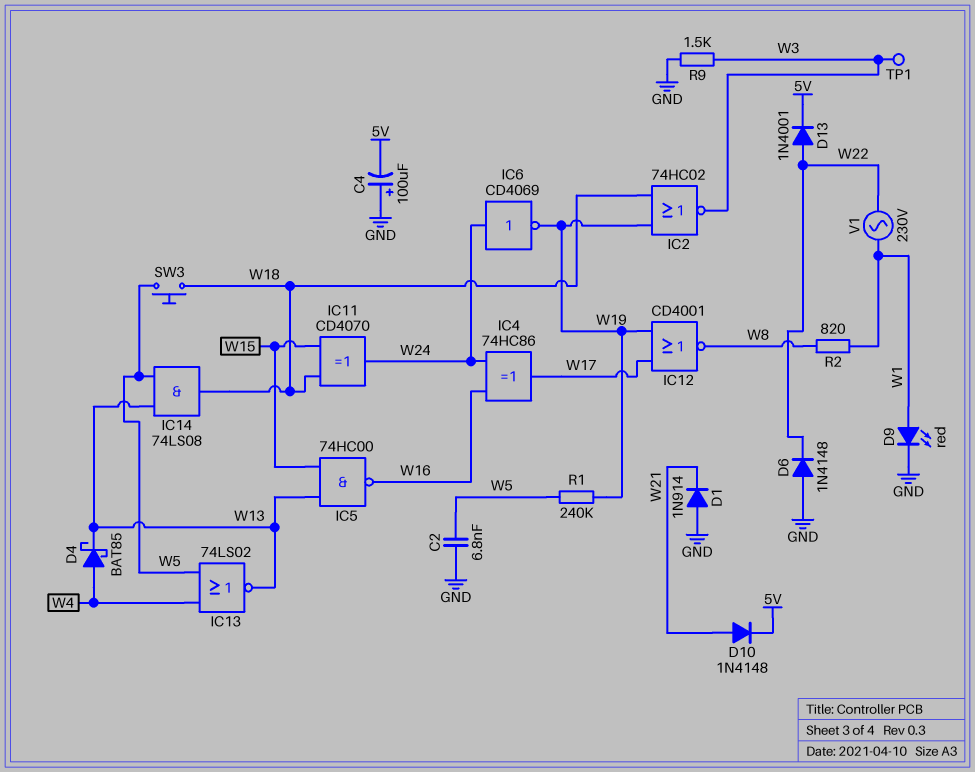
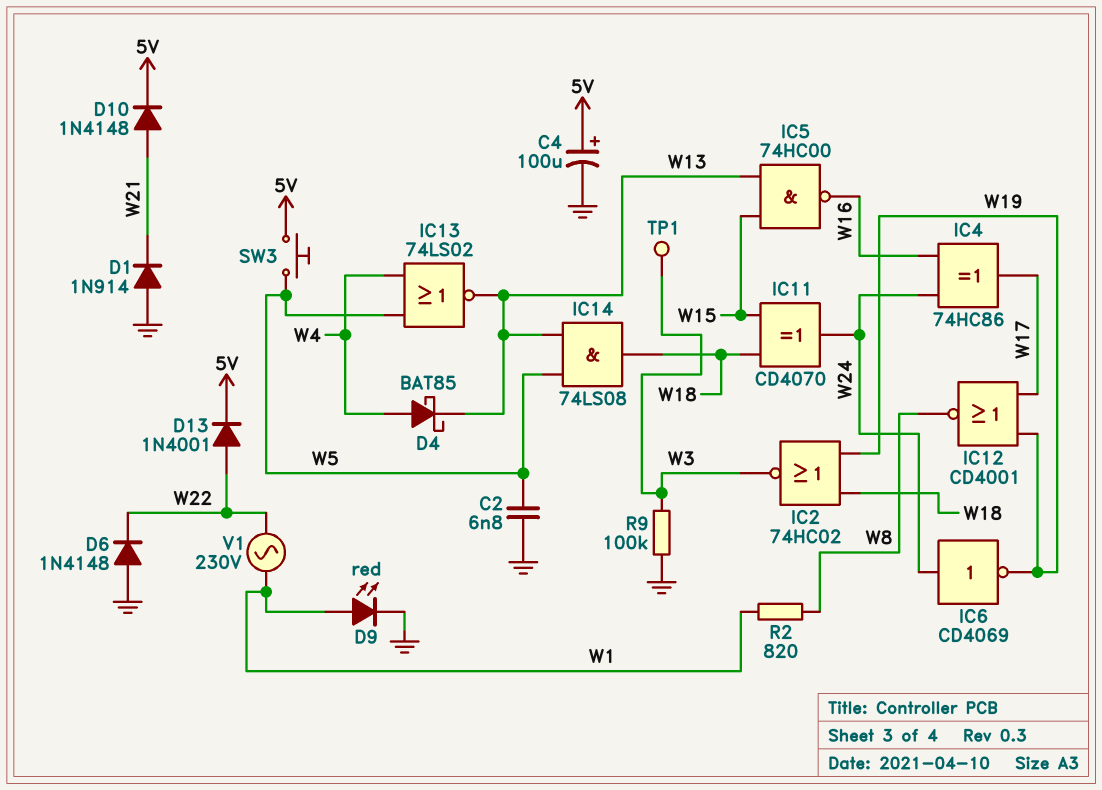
C4: 100uF (plus GND, minus 5V) -> 100uF (plus 5V, minus GND)
R1: 240k (W5, W19) -> none
R9: 1.5k (GND, W3) -> 100k (GND, W3)
SW3: button (W5, W18) -> button (5V, W5)

